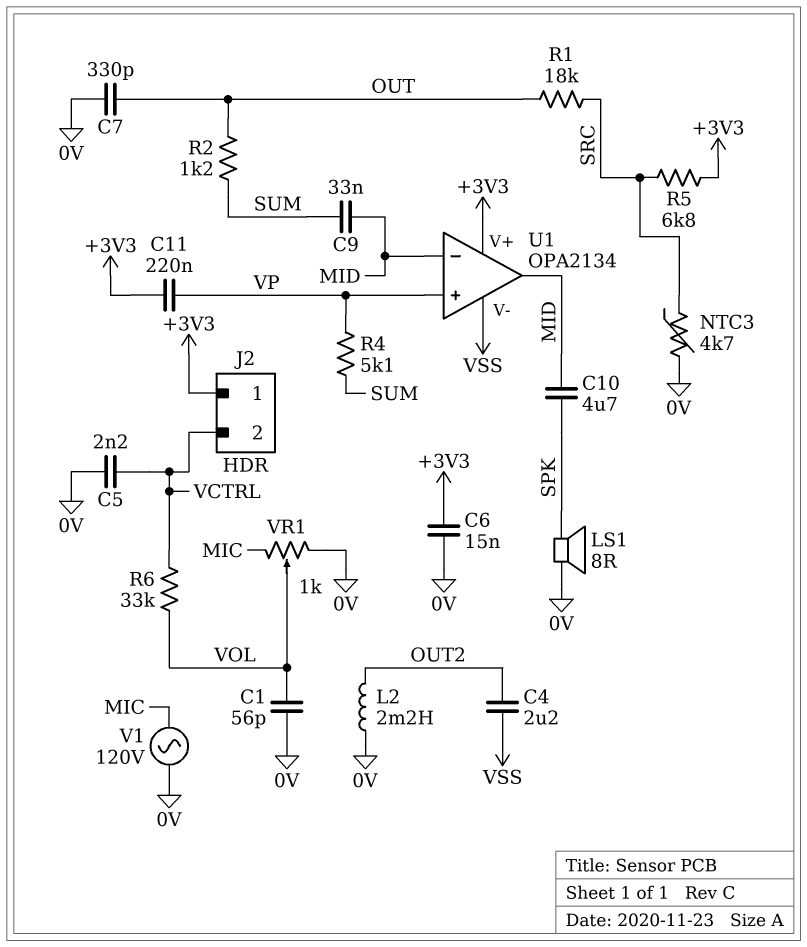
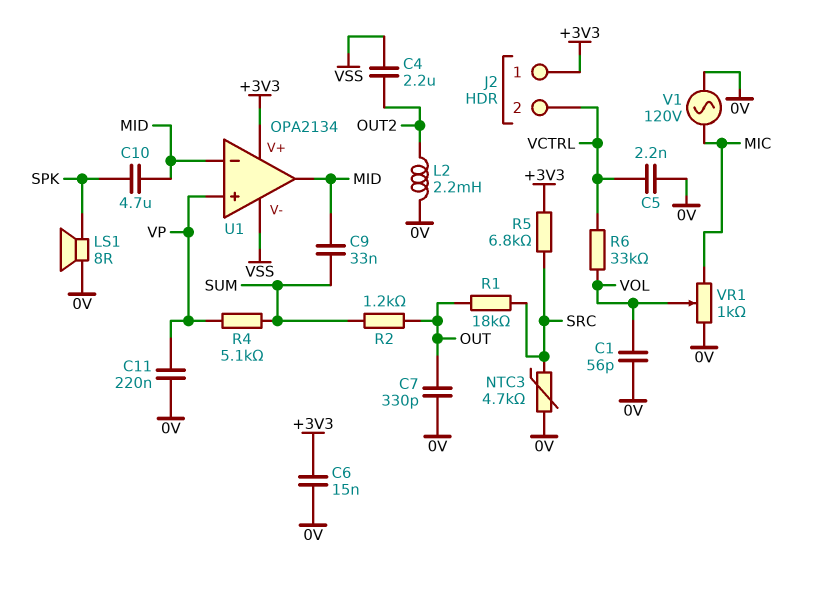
C11: 220nF (+3V3, VP) -> 220nF (0V, VP)

